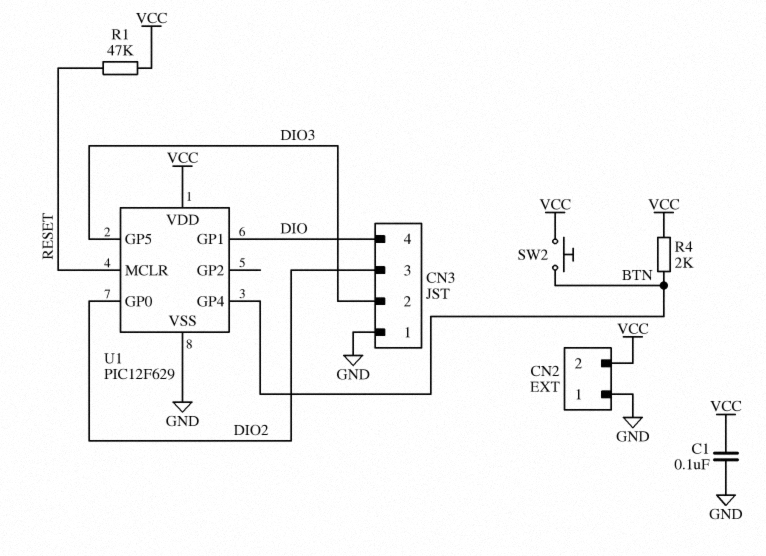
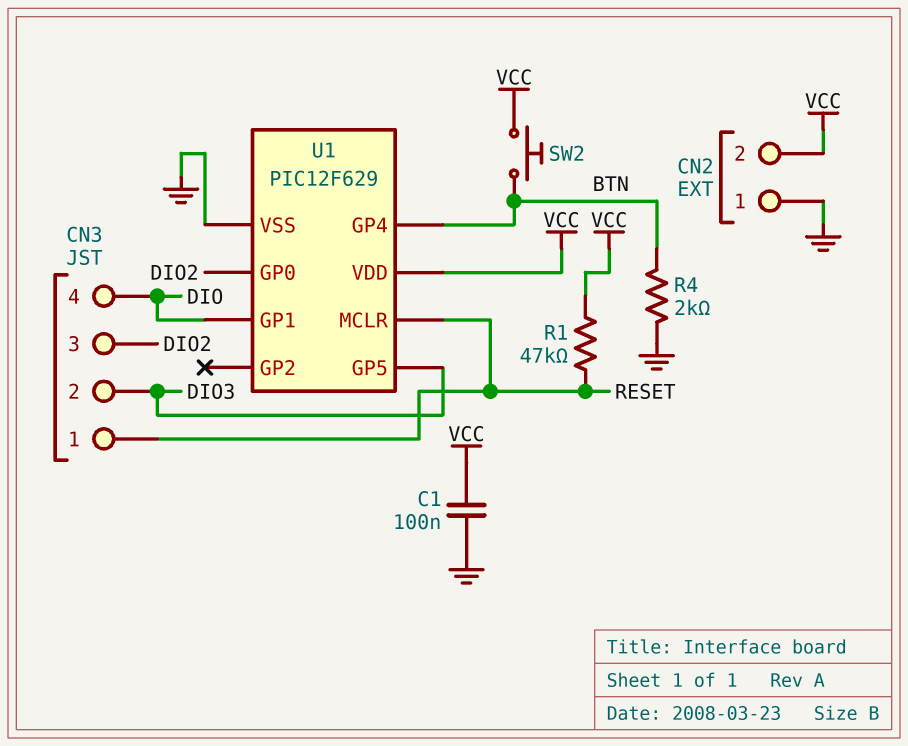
CN3 pin 1: GND -> RESET
R4: 2k (BTN, VCC) -> 2k (BTN, GND)

